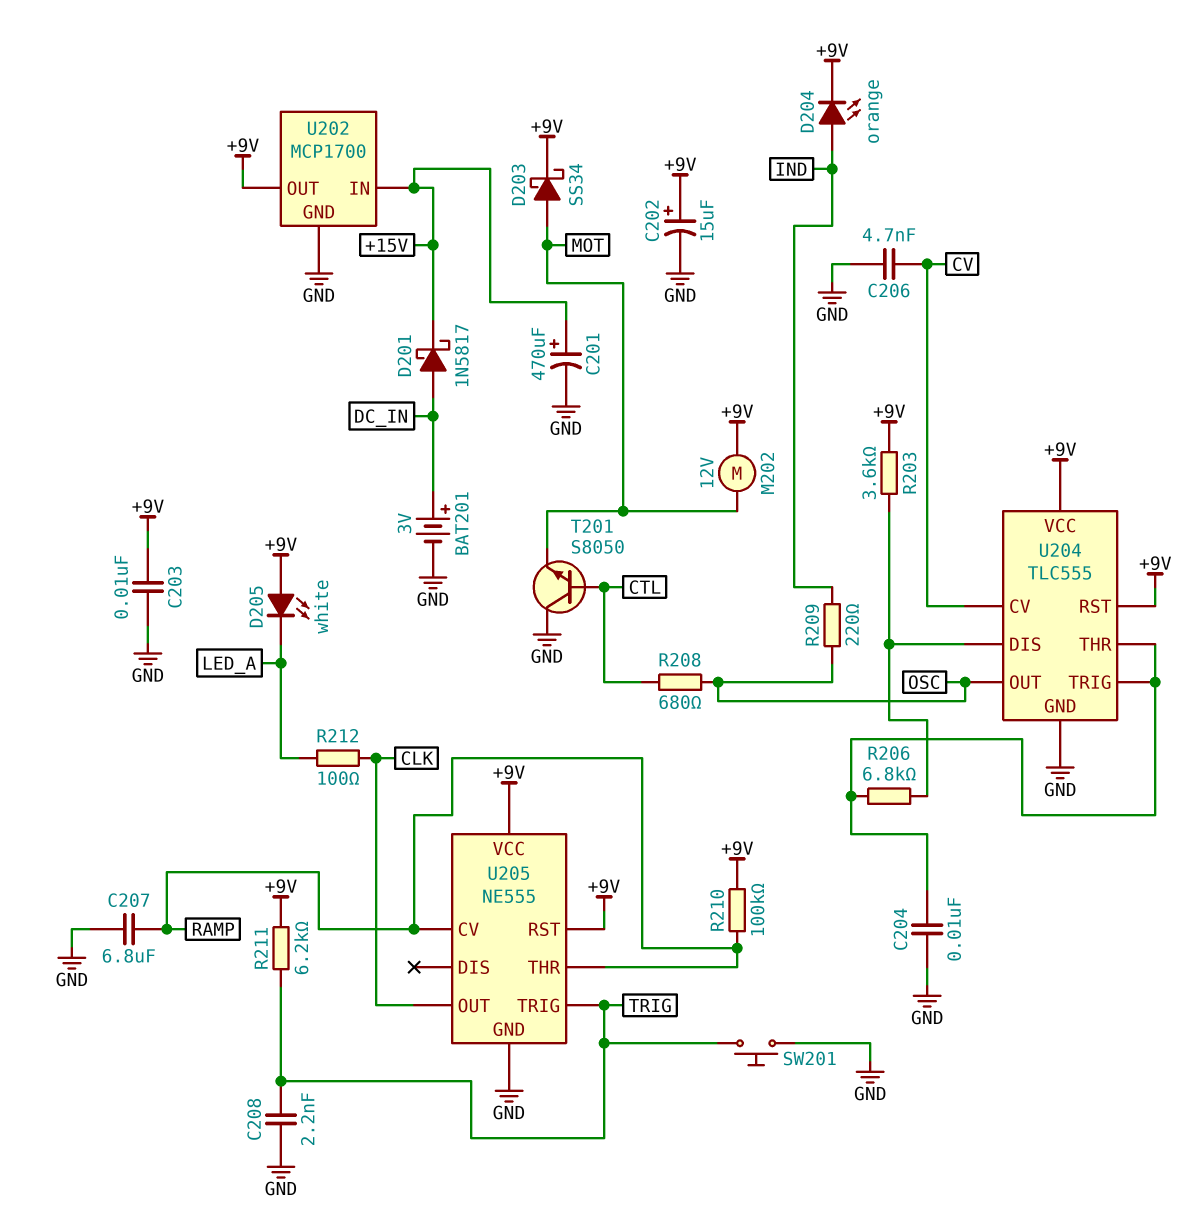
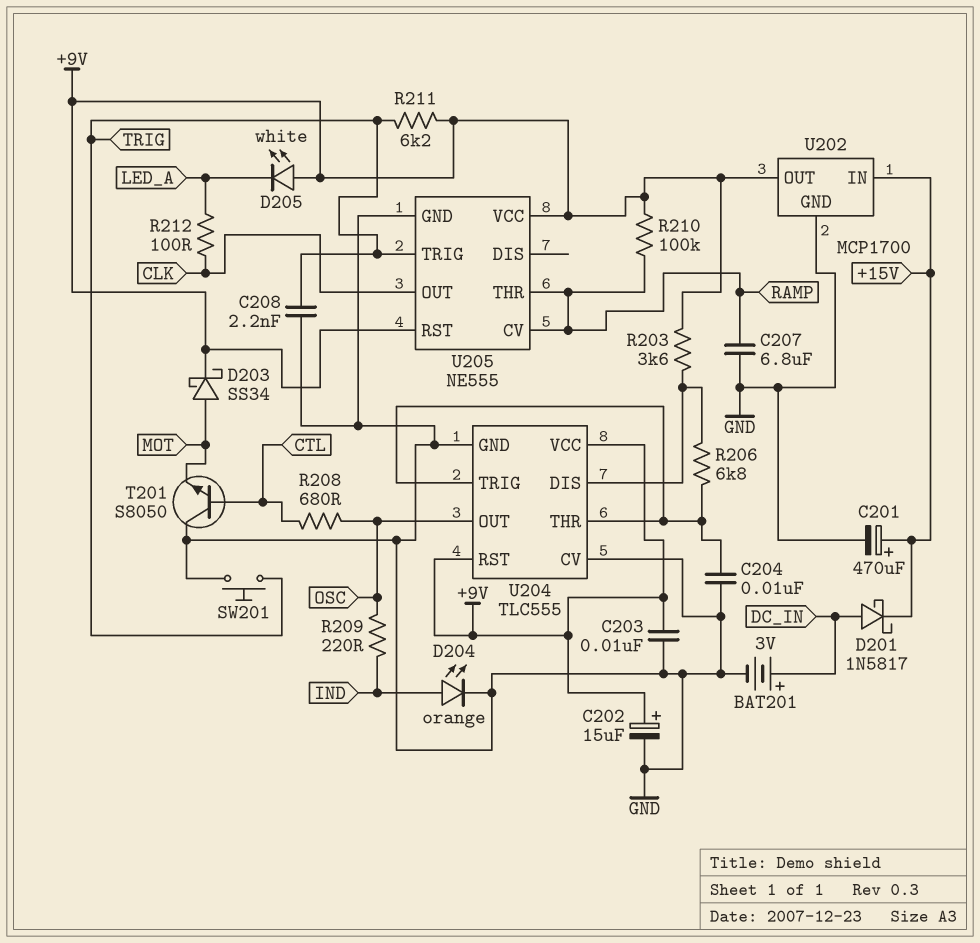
C206: 4.7nF (CV, GND) -> none
D204: LED orange (A IND, K +9V) -> LED orange (A IND, K GND)
M202: motor 12V (+9V, MOT) -> none
U204 pin CV: CV -> GND

